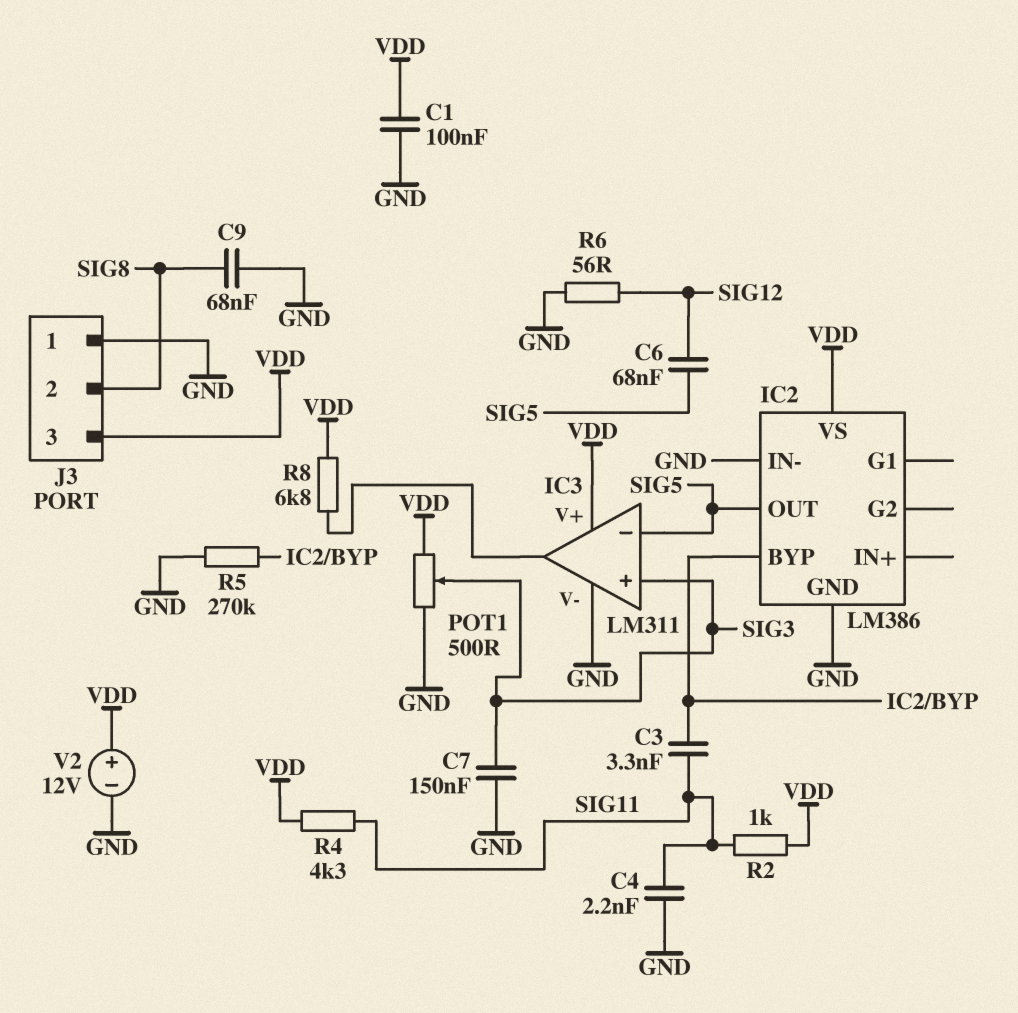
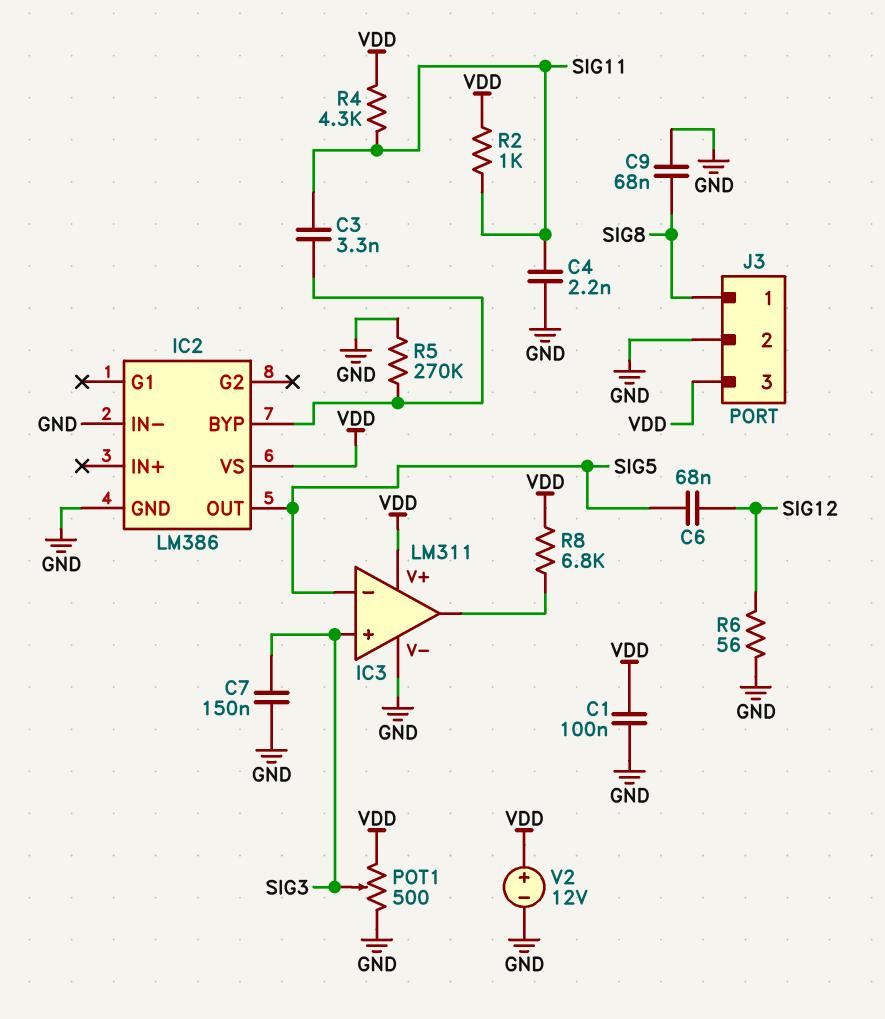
J3 pin 1: GND -> SIG8
J3 pin 2: SIG8 -> GND

